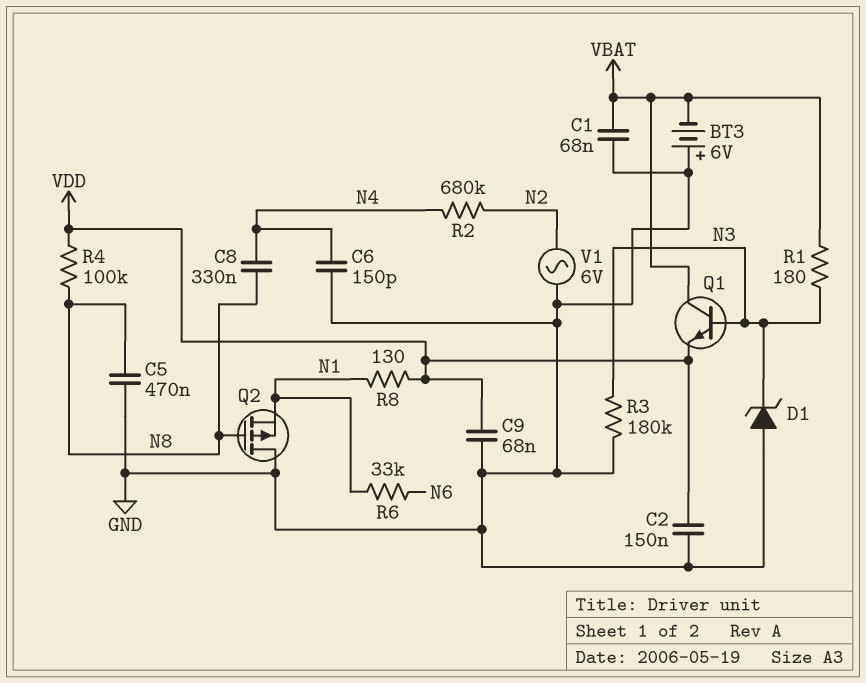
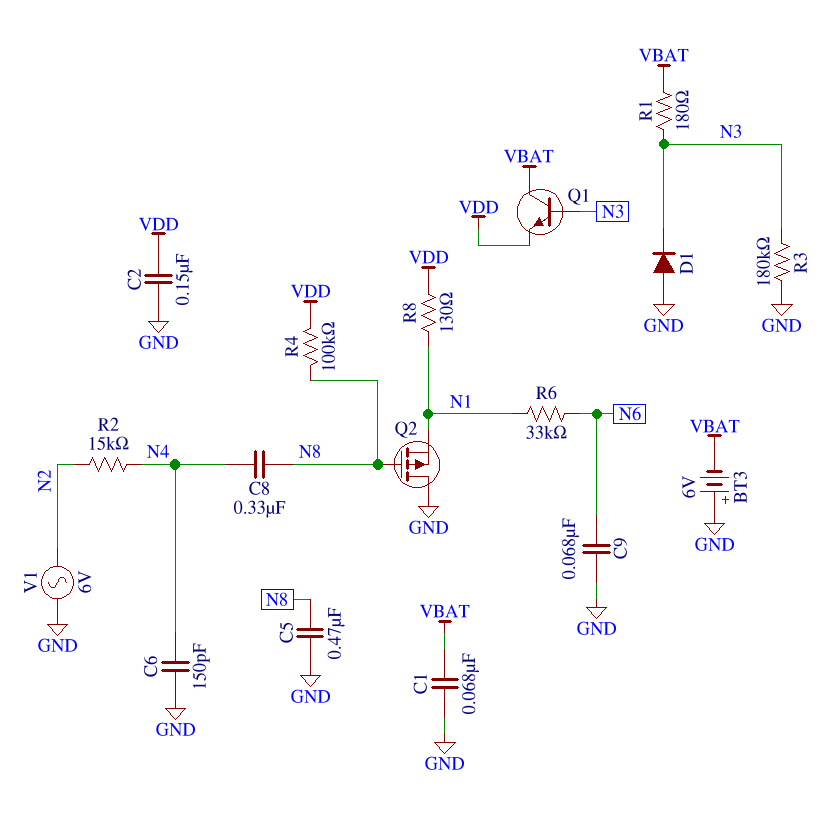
C9: 68nF (GND, VDD) -> 68nF (GND, N6)
D1: zener (A GND, K N3) -> diode (A GND, K N3)
R2: 680k (N2, N4) -> 15k (N2, N4)

